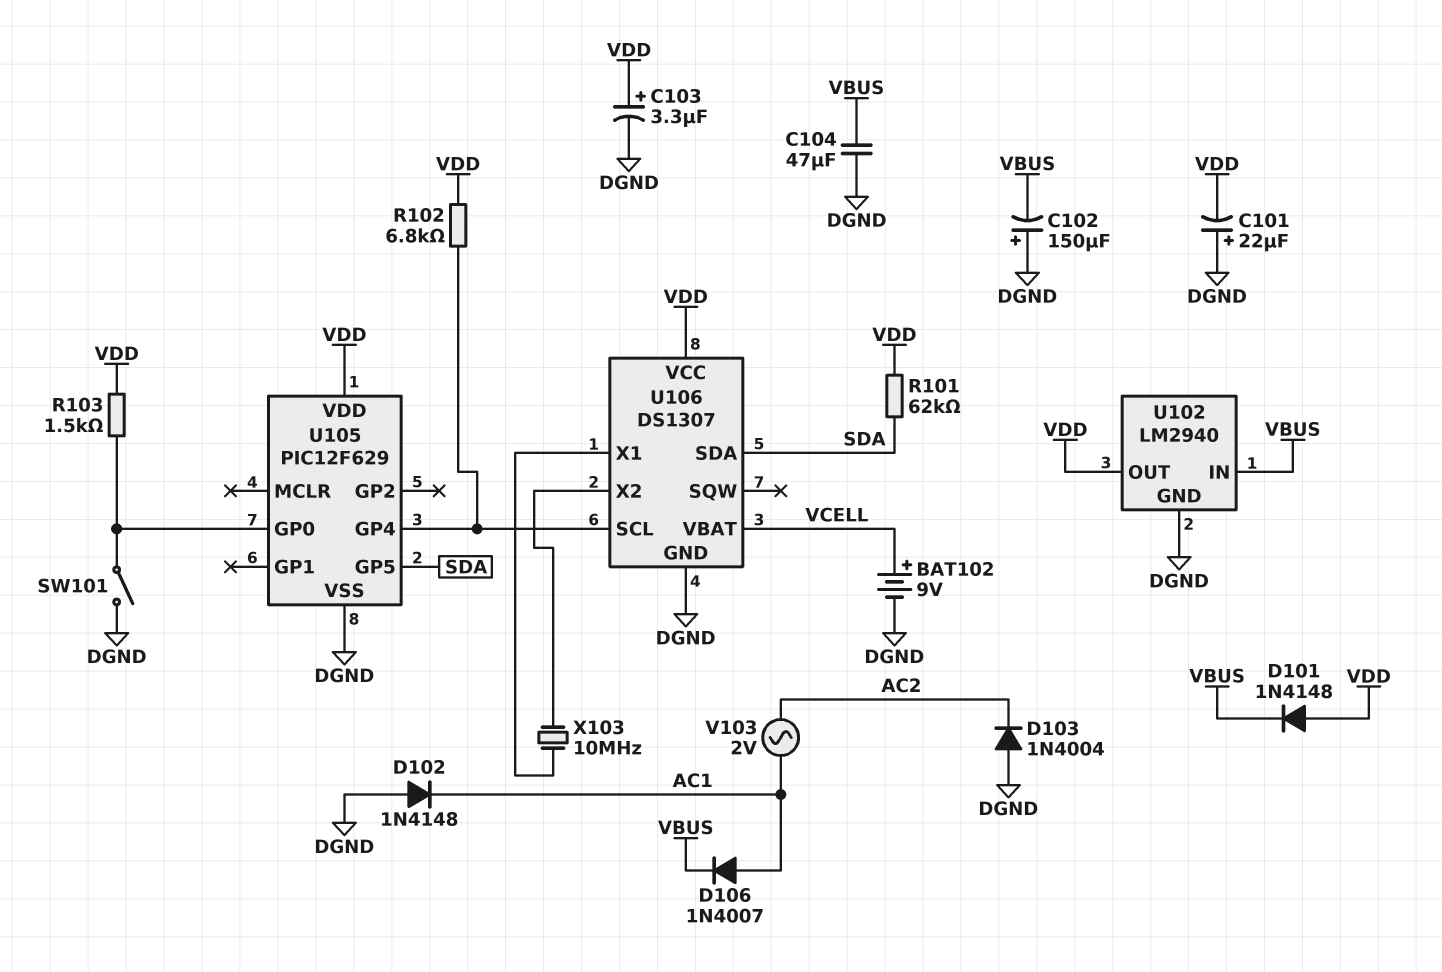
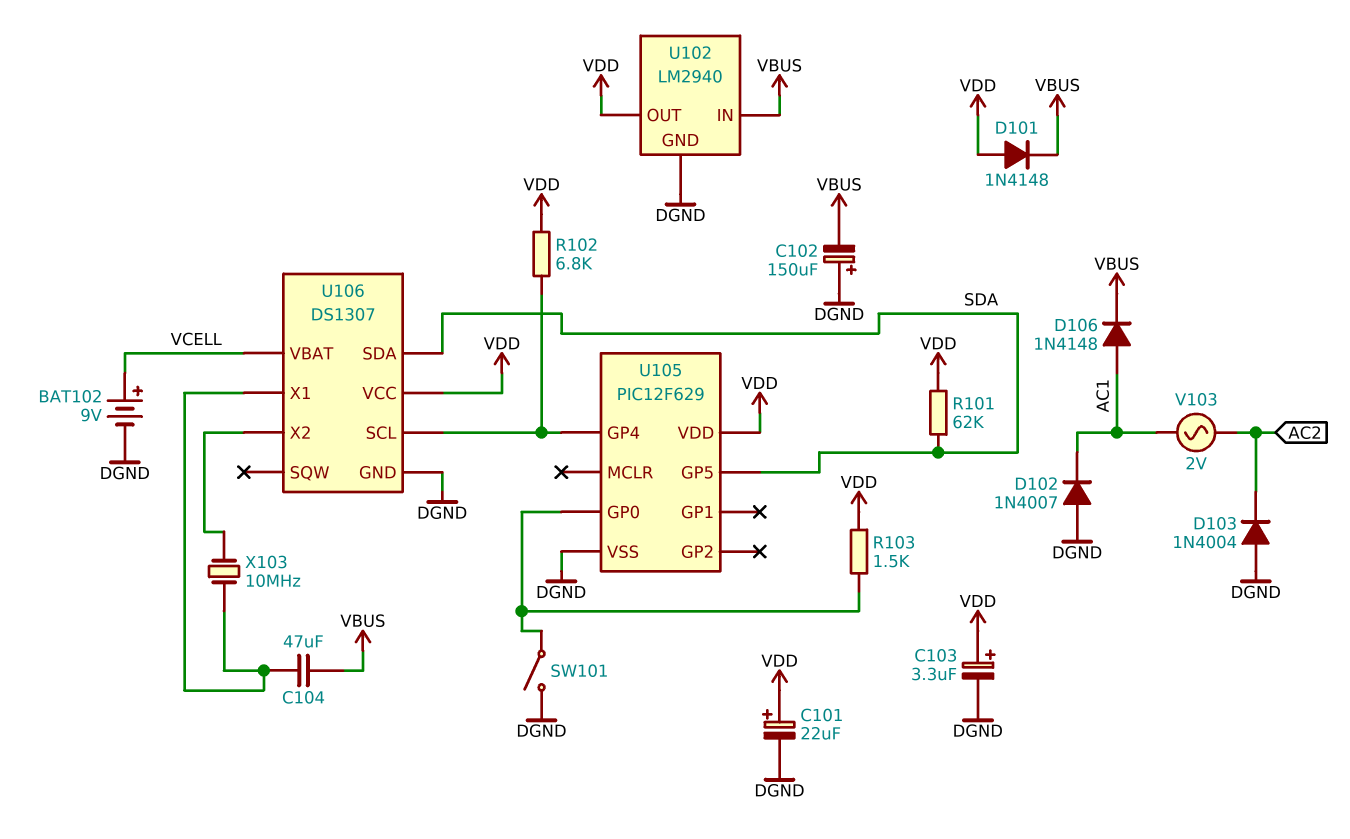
C101: 22uF (plus DGND, minus VDD) -> 22uF (plus VDD, minus DGND)
C104: 47uF (DGND, VBUS) -> 47uF (U106/X1, VBUS)
D102: diode 1N4148 (A DGND, K AC1) -> diode 1N4007 (A DGND, K AC1)
D106: diode 1N4007 (A AC1, K VBUS) -> diode 1N4148 (A AC1, K VBUS)

